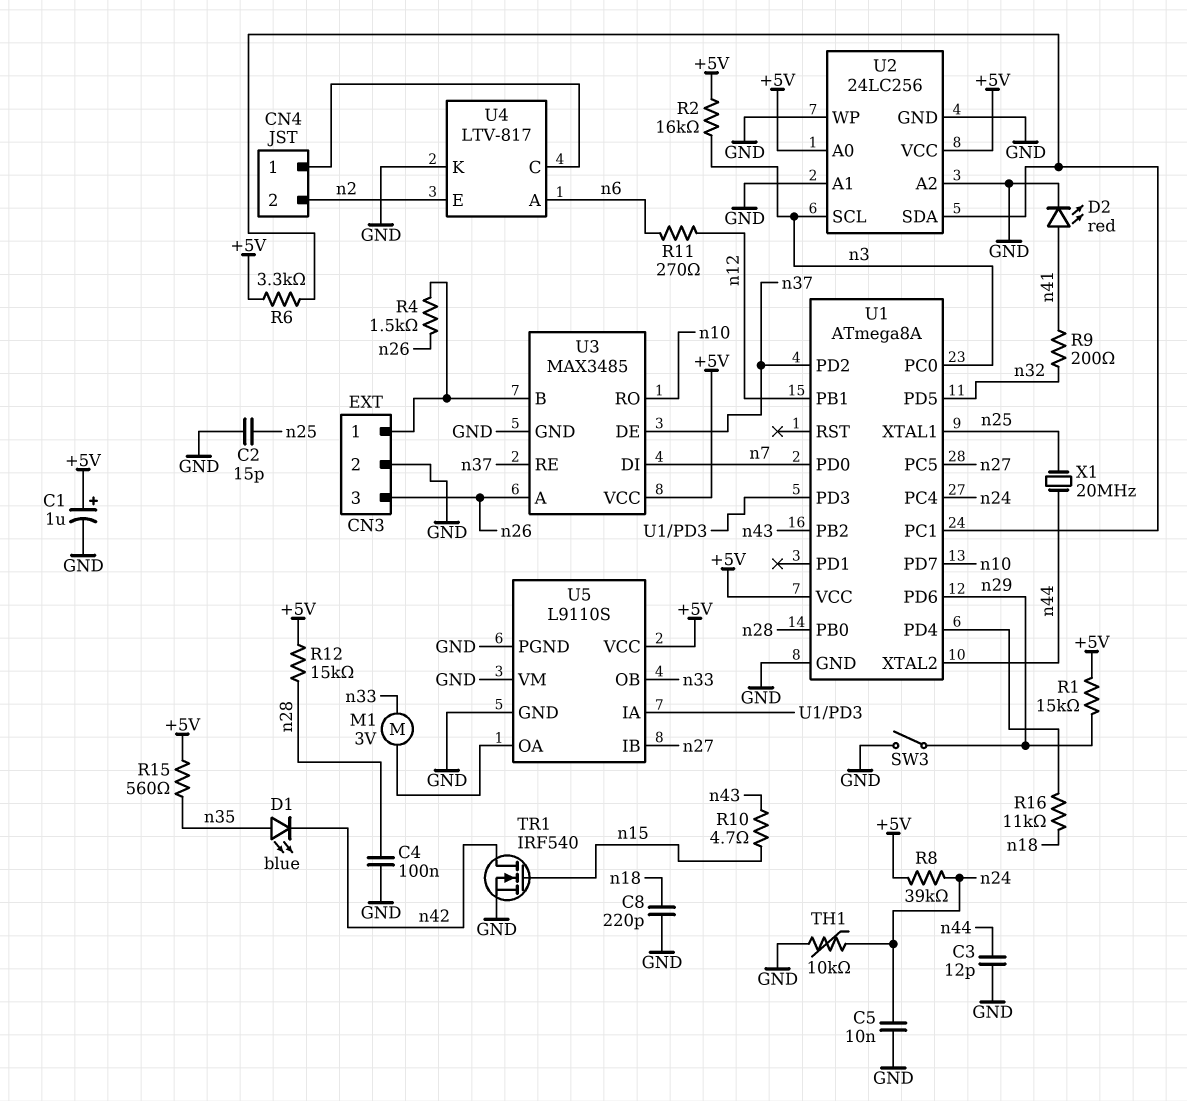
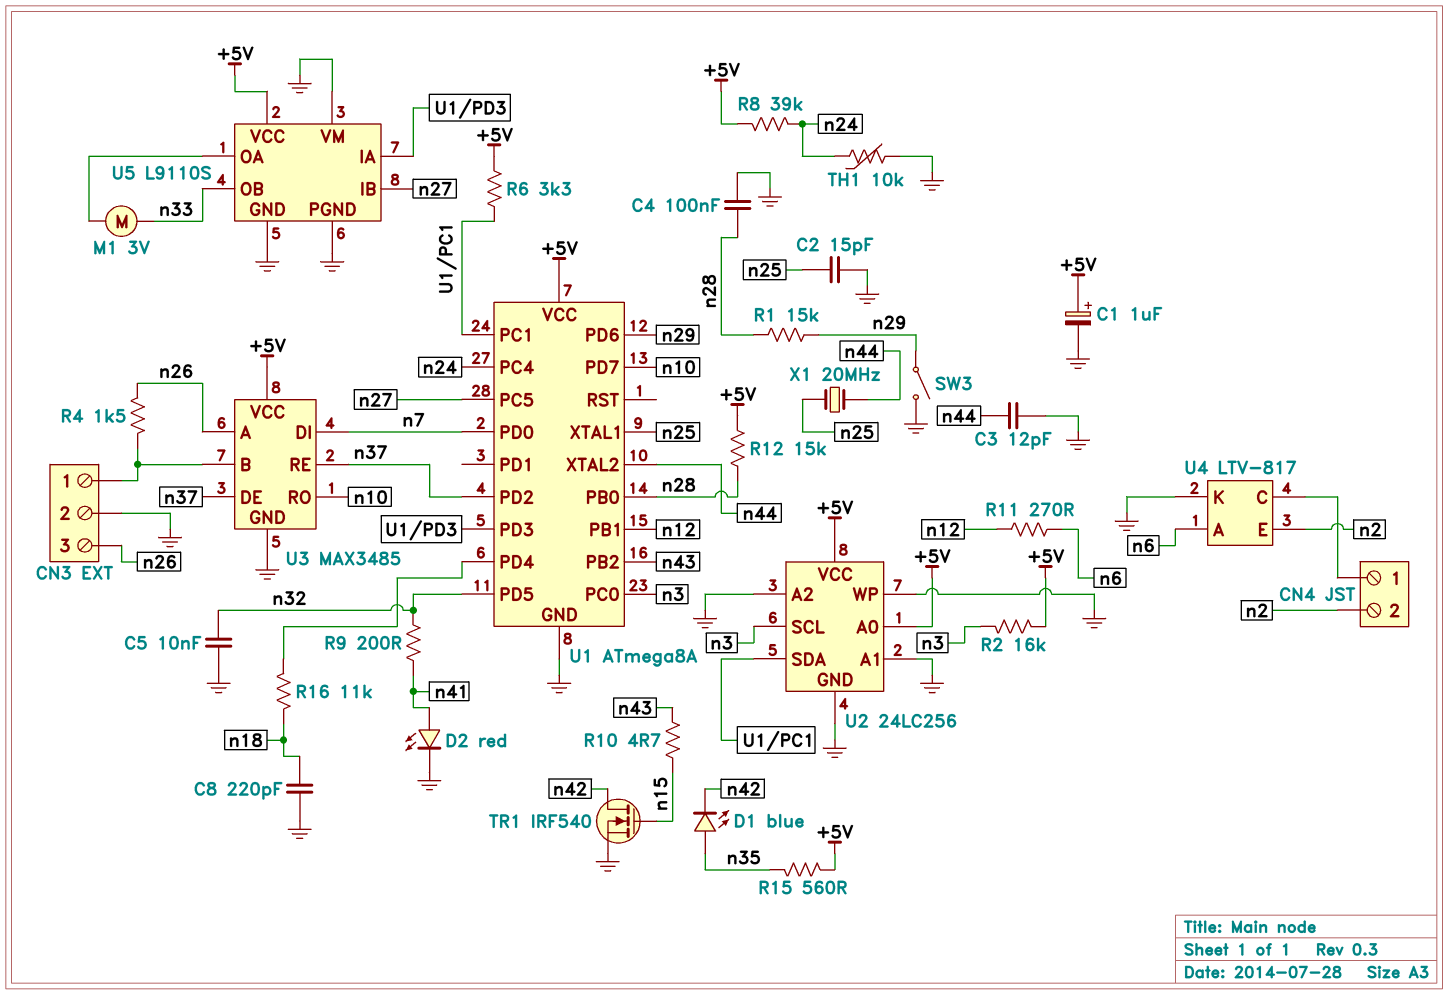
C5: 10nF (GND, n24) -> 10nF (GND, n32)
R1: 15k (+5V, n29) -> 15k (n28, n29)

